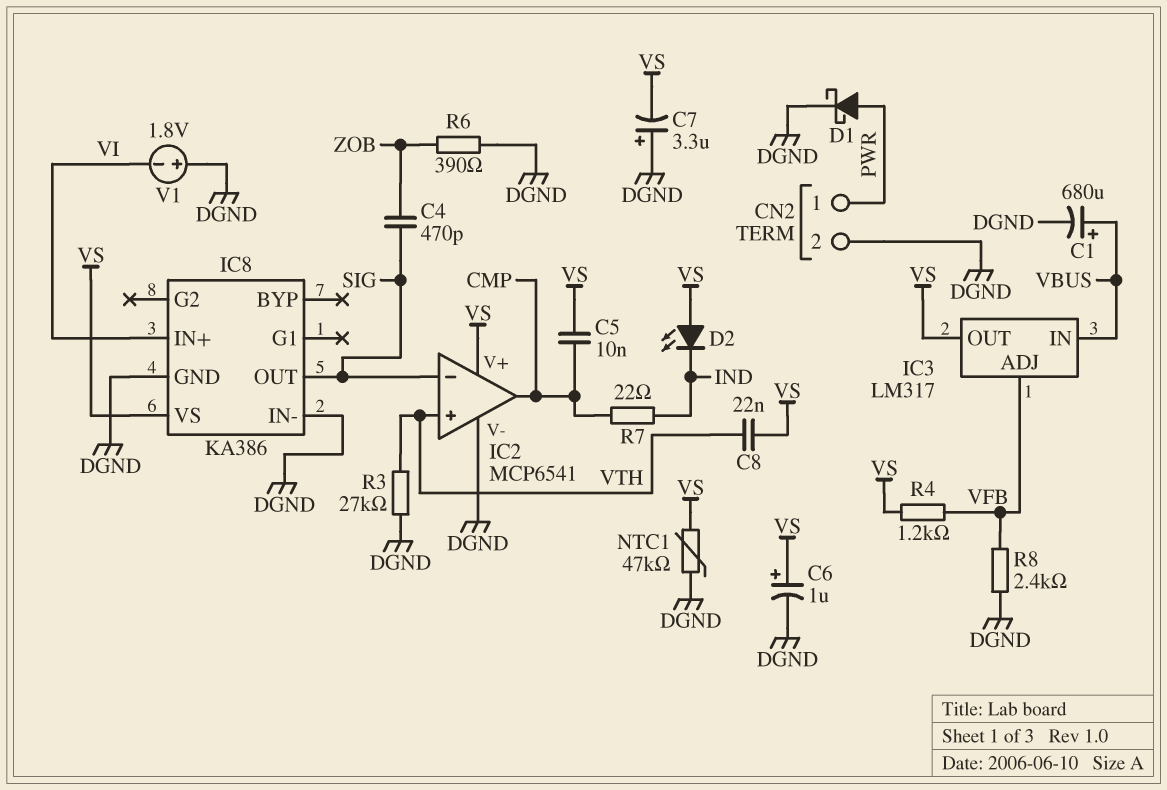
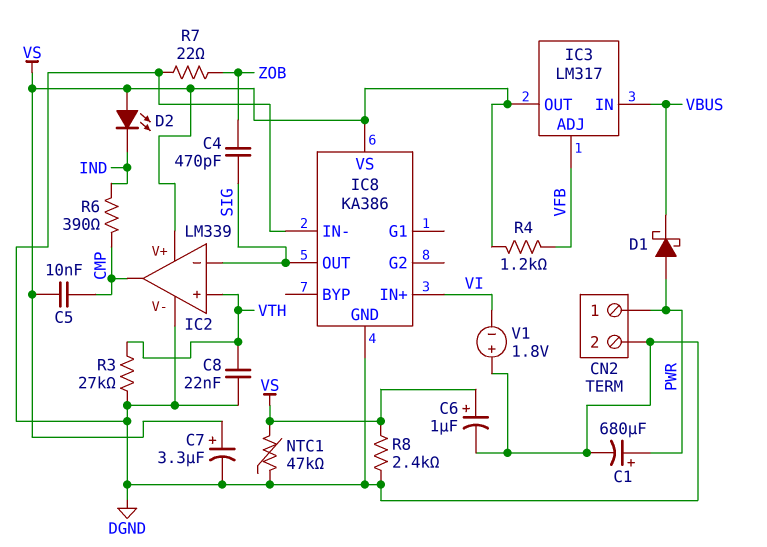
C1: 680uF (plus VBUS, minus DGND) -> 680uF (plus PWR, minus DGND)
C7: 3.3uF (plus DGND, minus VS) -> 3.3uF (plus VS, minus DGND)
C8: 22nF (VS, VTH) -> 22nF (DGND, VTH)
D1: schottky (A PWR, K DGND) -> schottky (A PWR, K VBUS)
IC2: MCP6541 -> LM339
R6: 390 (DGND, ZOB) -> 390 (CMP, IND)
R7: 22 (CMP, IND) -> 22 (DGND, ZOB)
R8: 2.4k (DGND, VFB) -> 2.4k (DGND, VS)

